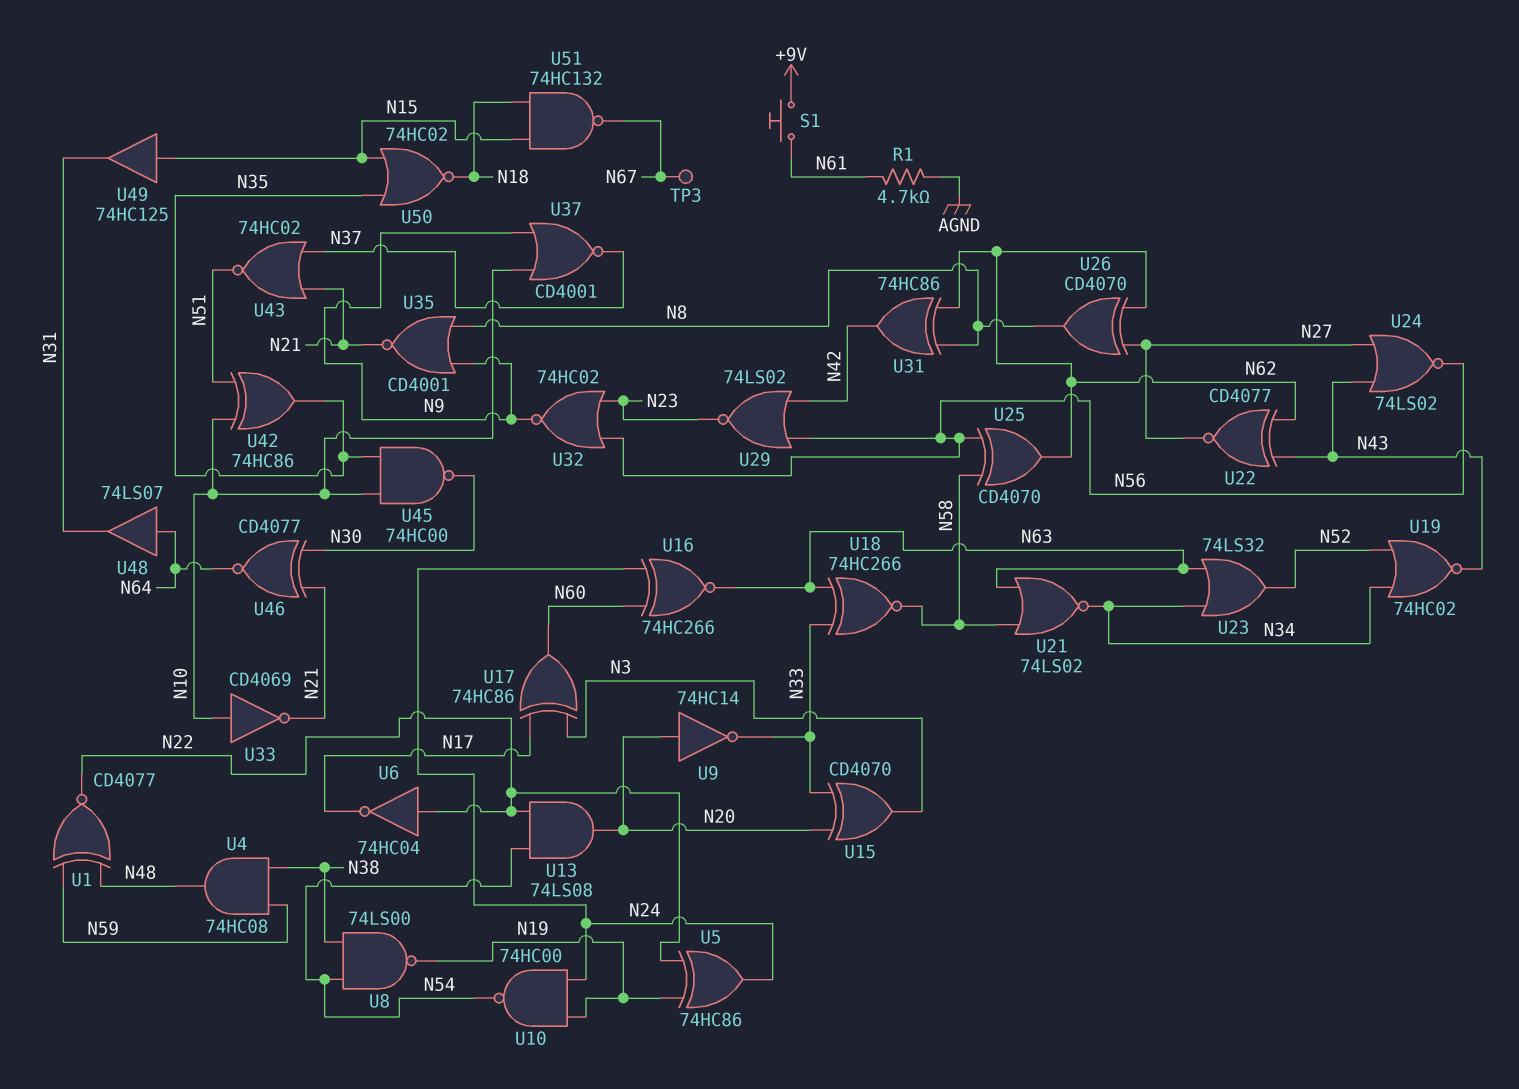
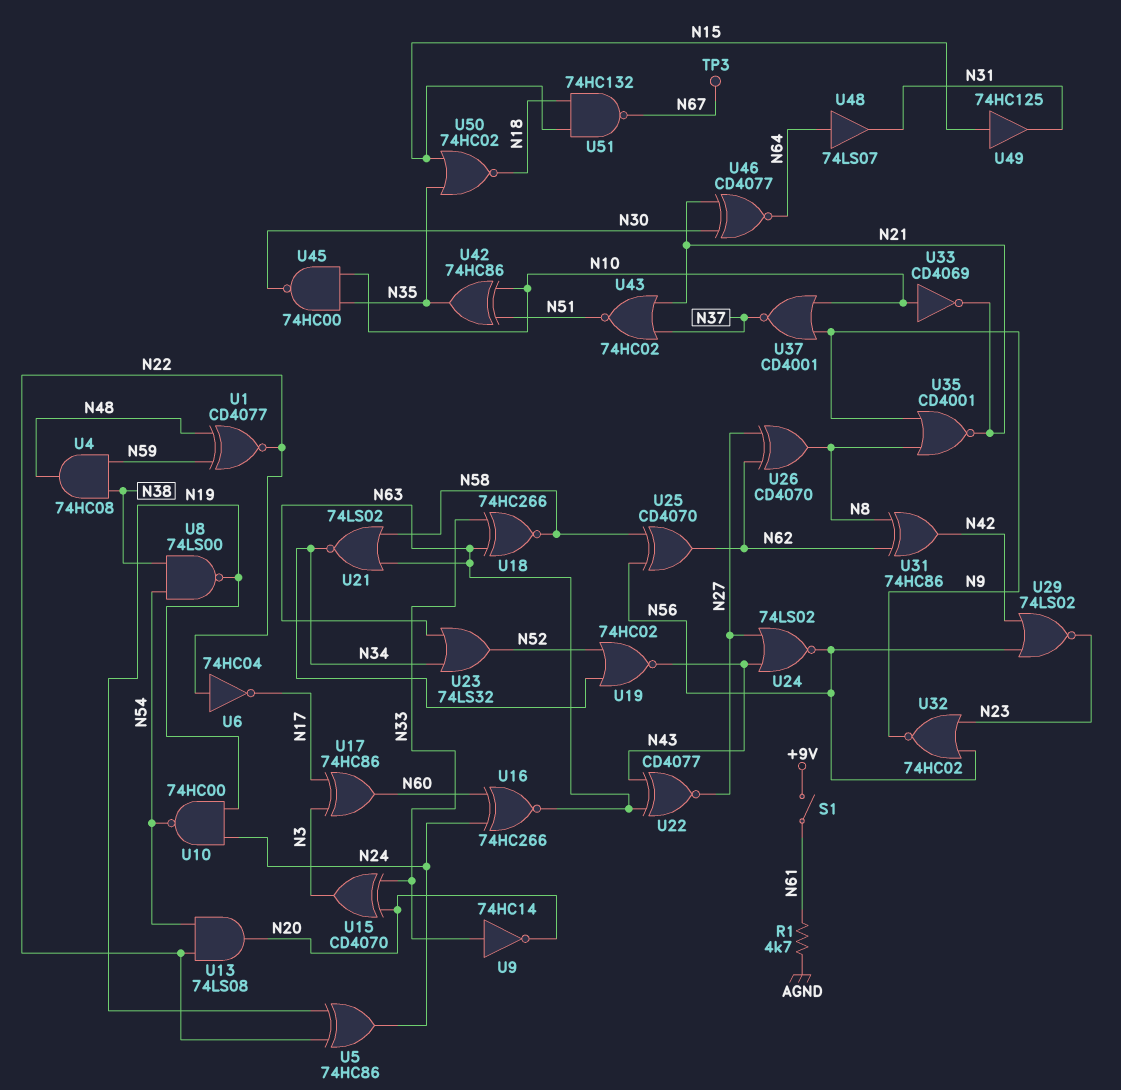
S1: button (+9V, N61) -> switch (+9V, N61)
U9: NOT 74HC14 (in N20, out N33) -> NOT 74HC14 (in N33, out N20)
U22: XNOR CD4077 (in N43, in N62, out N27) -> XNOR CD4077 (in N43, in N63, out N27)

